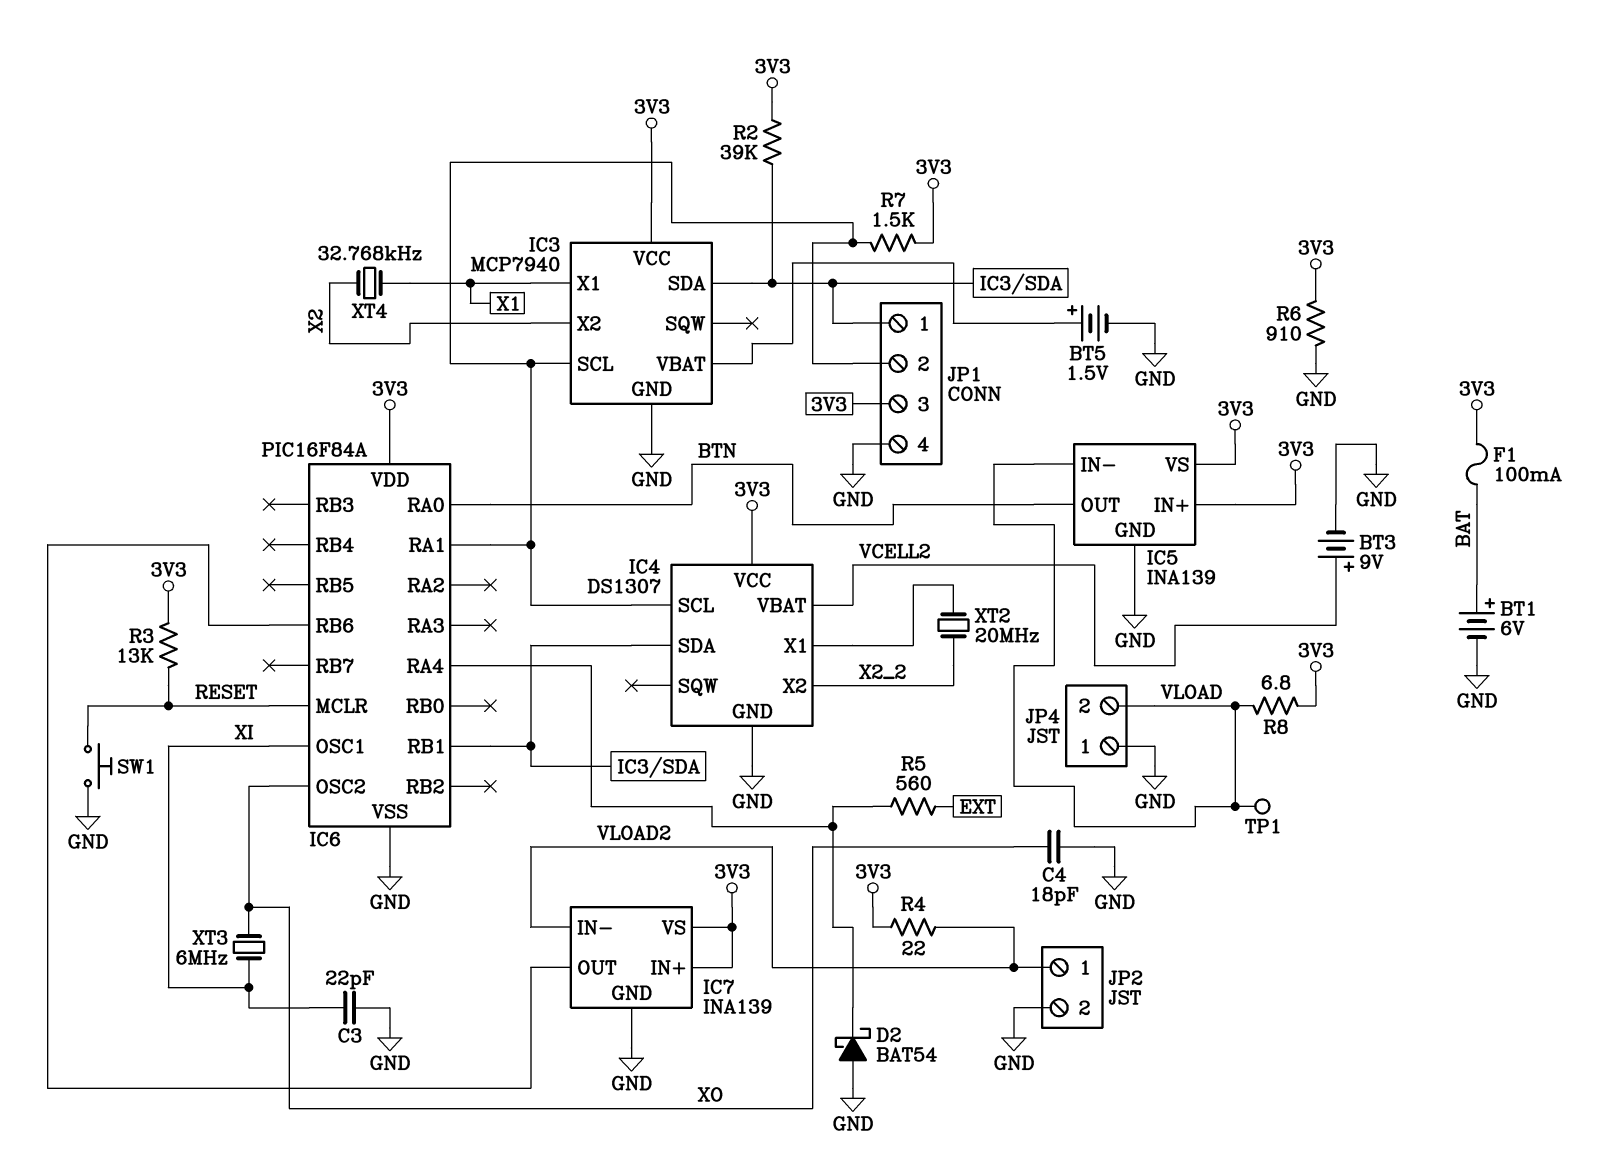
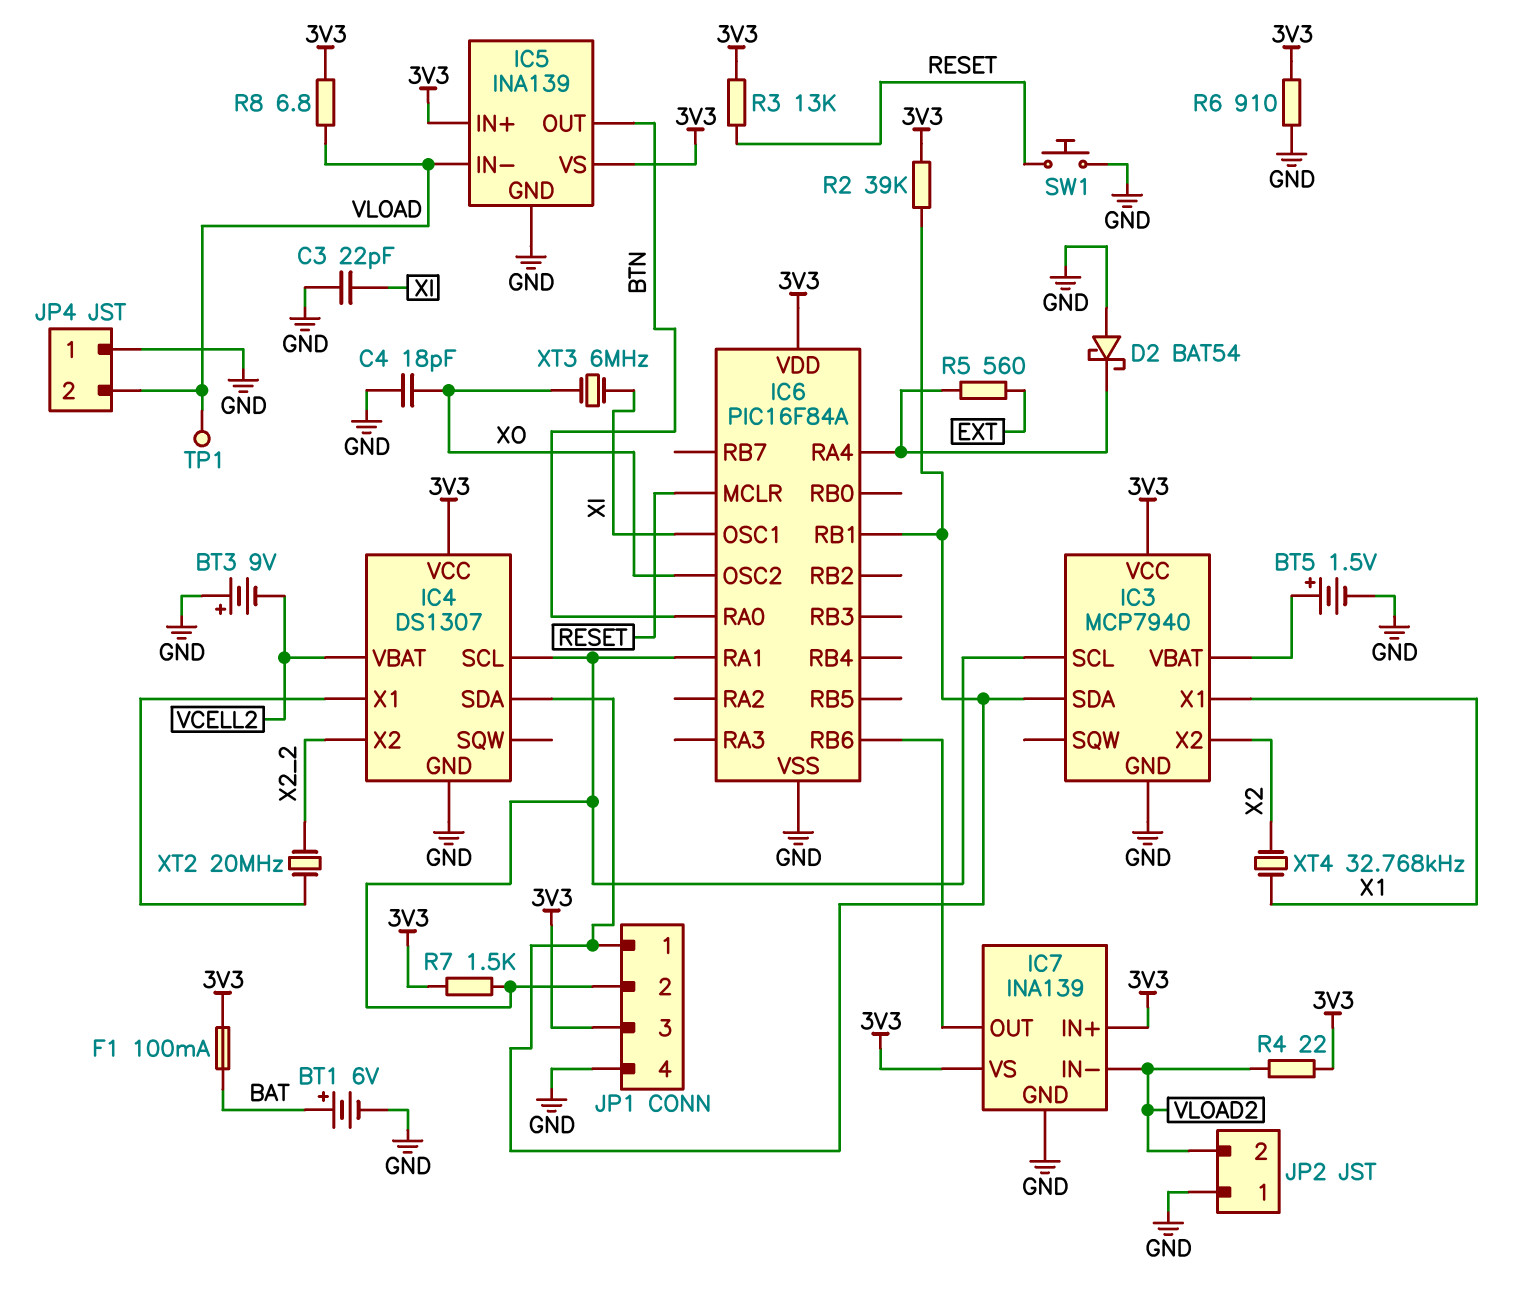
BT3: 9V (plus VCELL2, minus GND) -> 9V (plus GND, minus VCELL2)
JP2 pin 1: VLOAD2 -> GND
JP2 pin 2: GND -> VLOAD2

